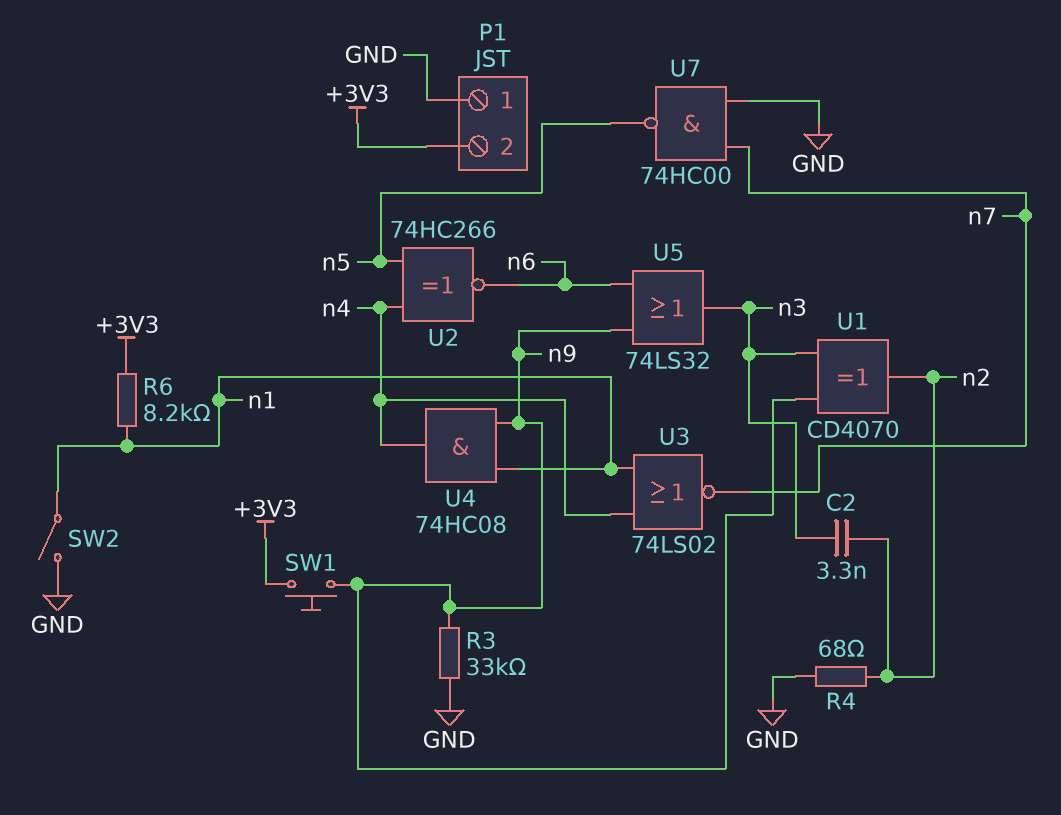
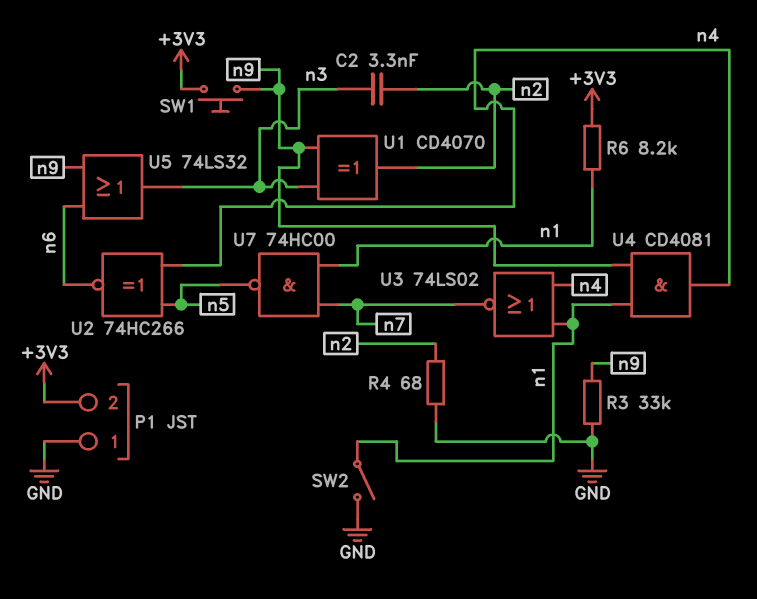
U4: AND 74HC08 (in n1, in n9, out n4) -> AND CD4081 (in n1, in n9, out n4)
U7: NAND 74HC00 (in GND, in n7, out n5) -> NAND 74HC00 (in n1, in n7, out n5)

